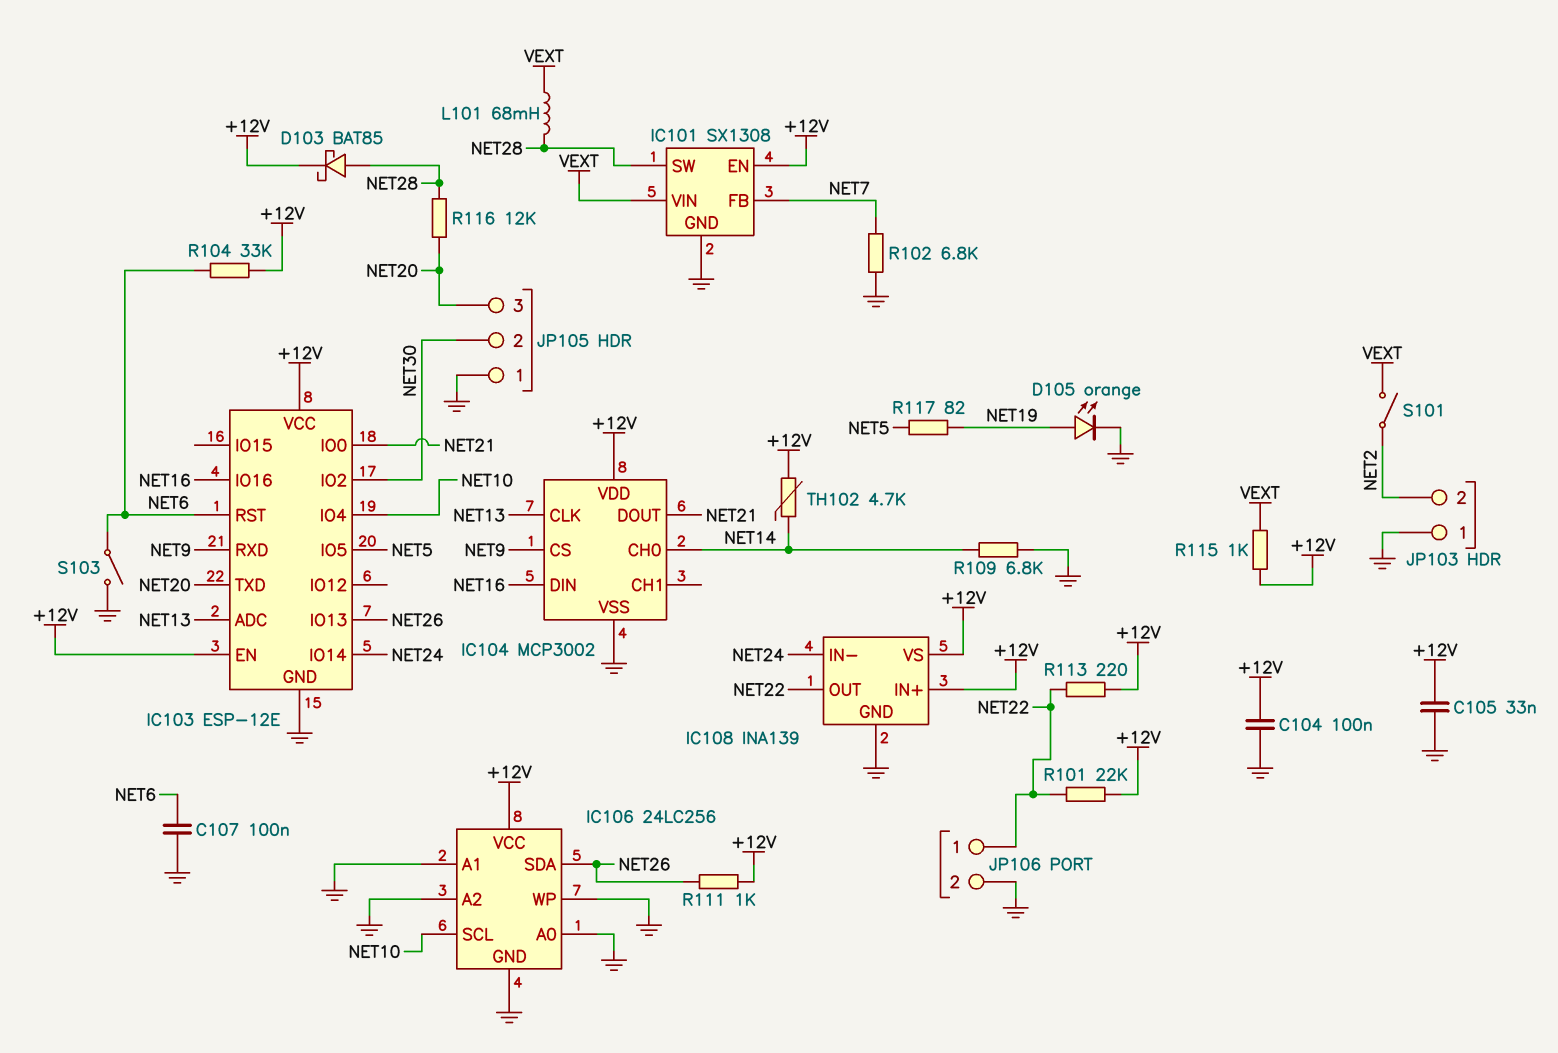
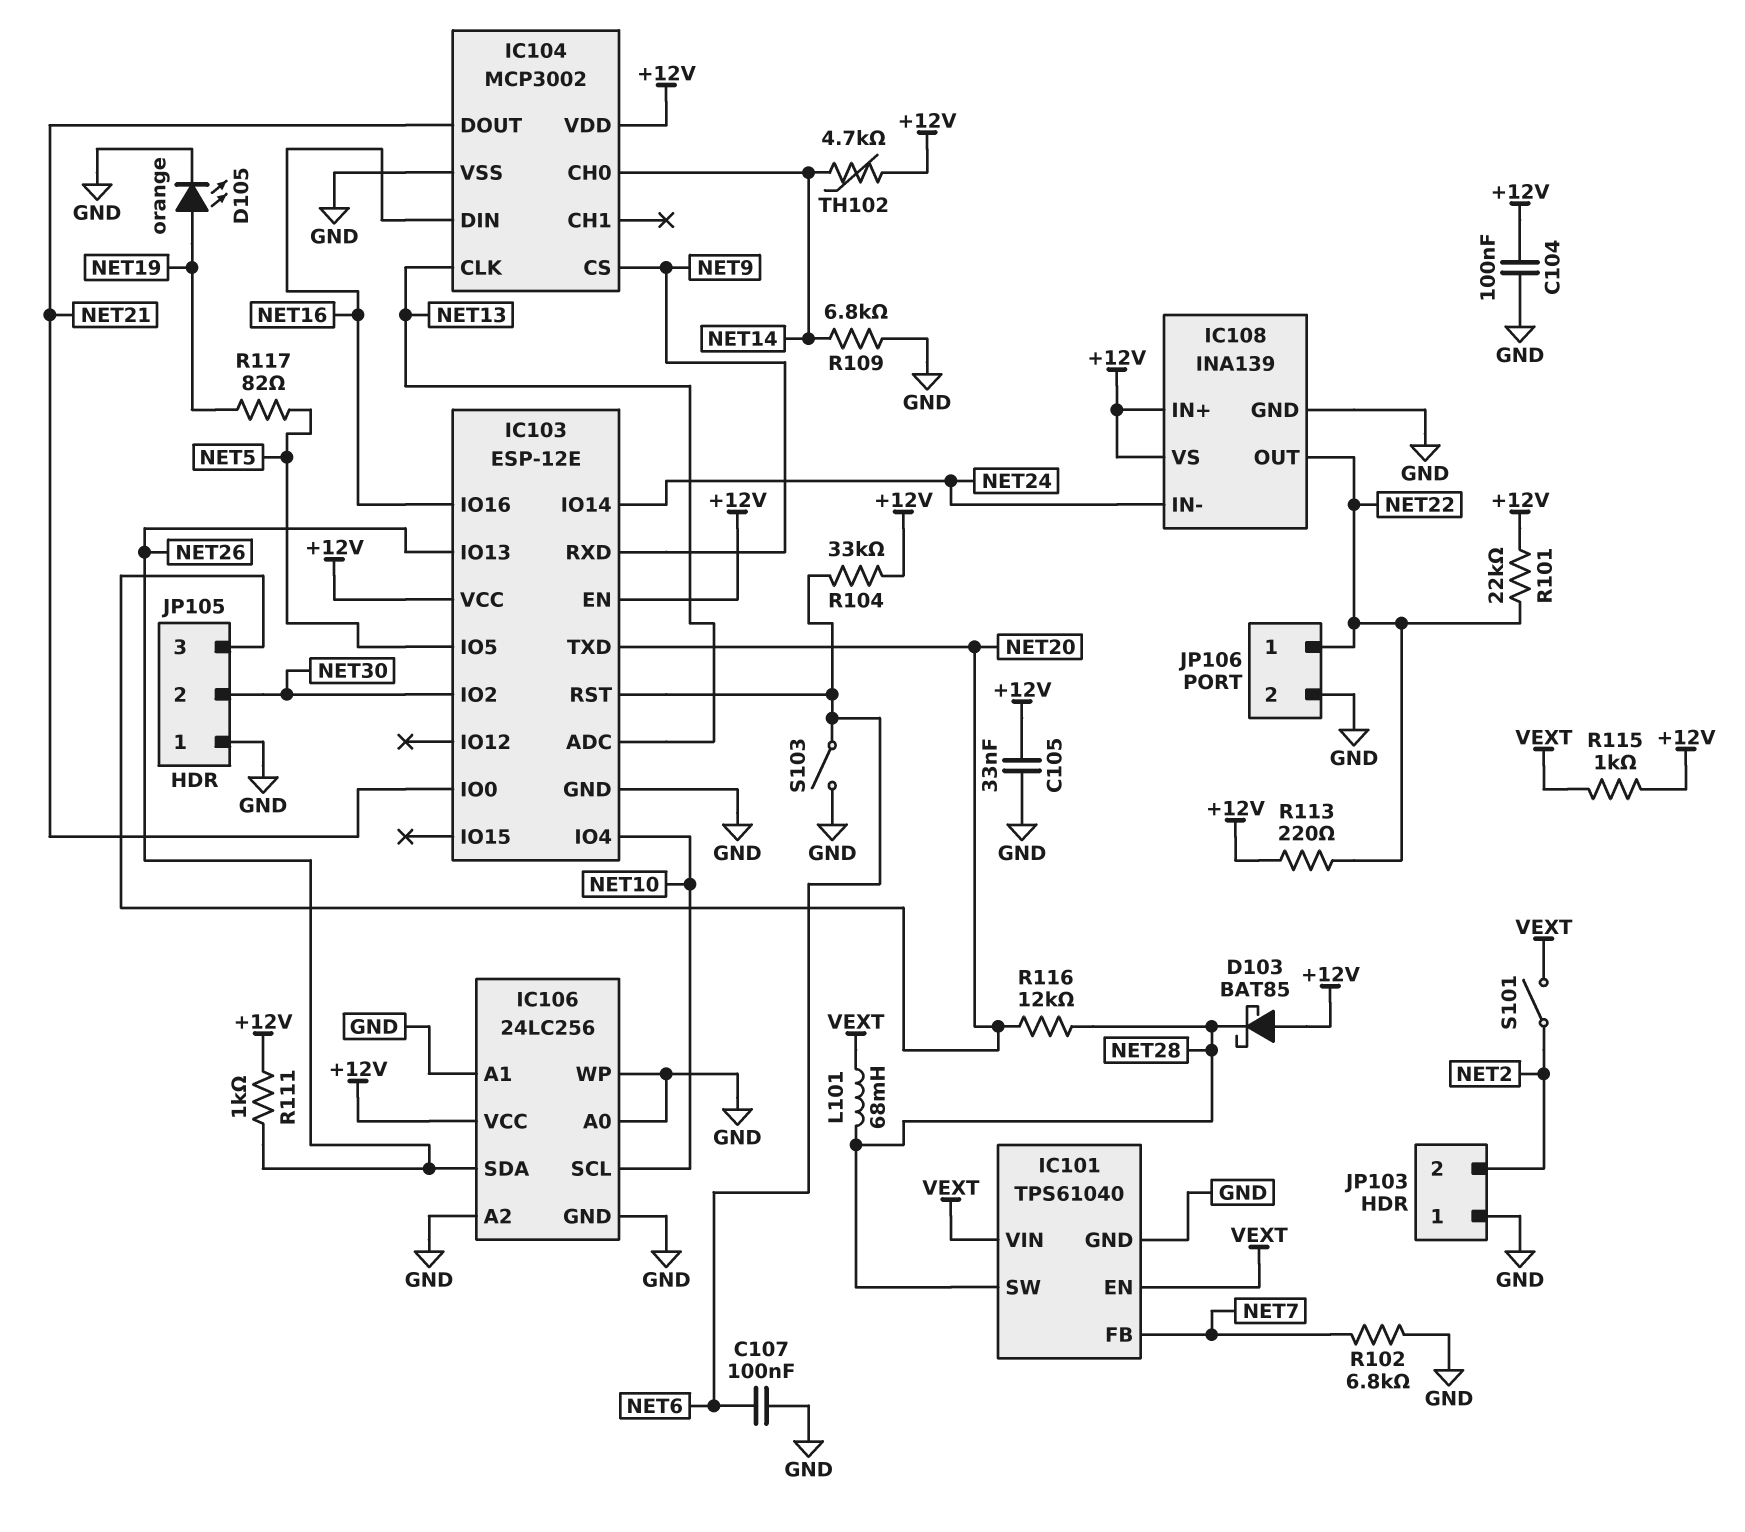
D103: schottky BAT85 (A NET28, K +12V) -> schottky BAT85 (A +12V, K NET28)
IC101: SX1308 -> TPS61040
IC101 pin EN: +12V -> VEXT

